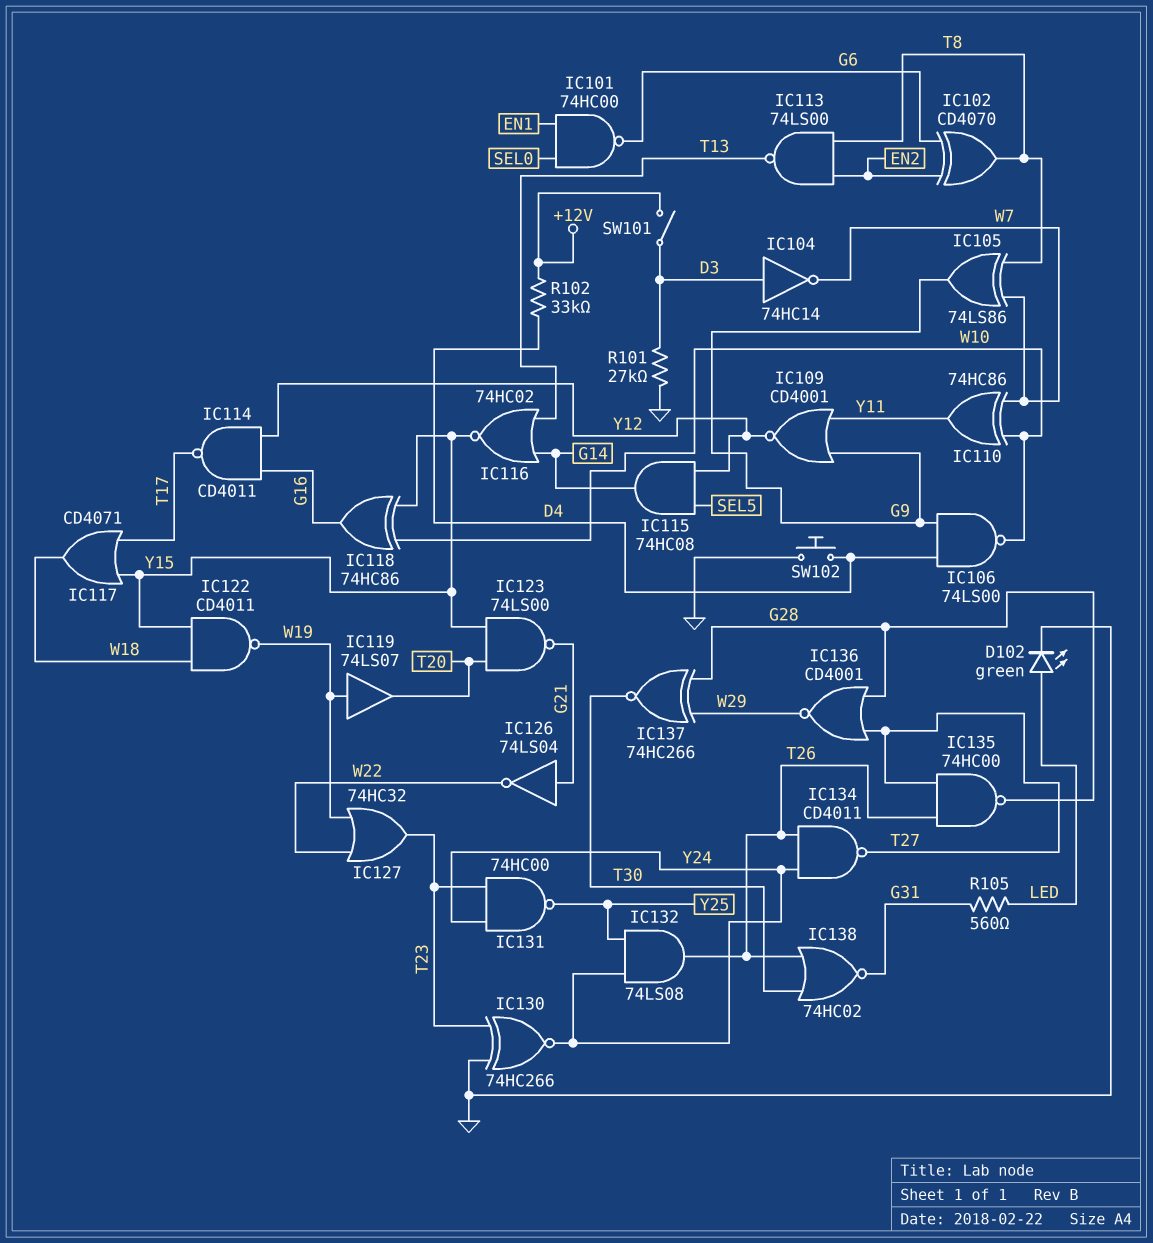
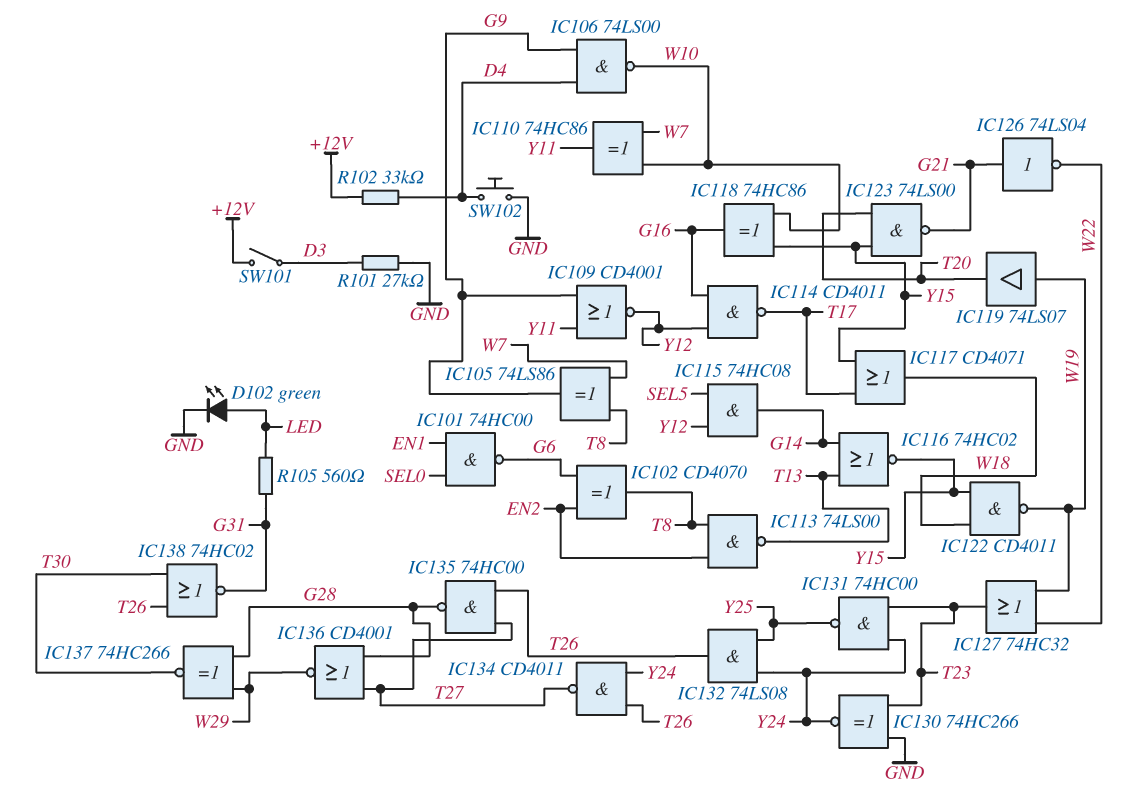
IC104: NOT 74HC14 (in D3, out W7) -> none

